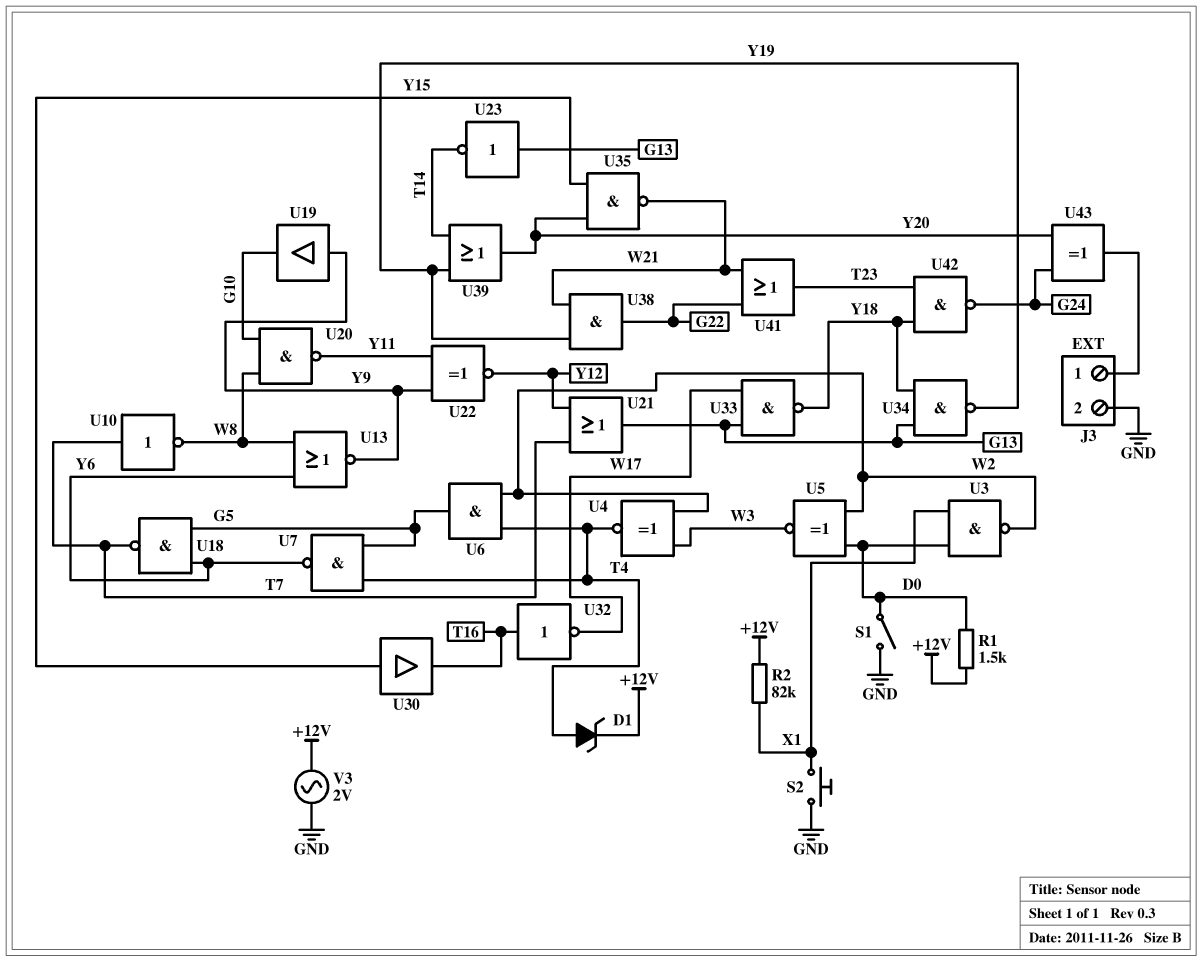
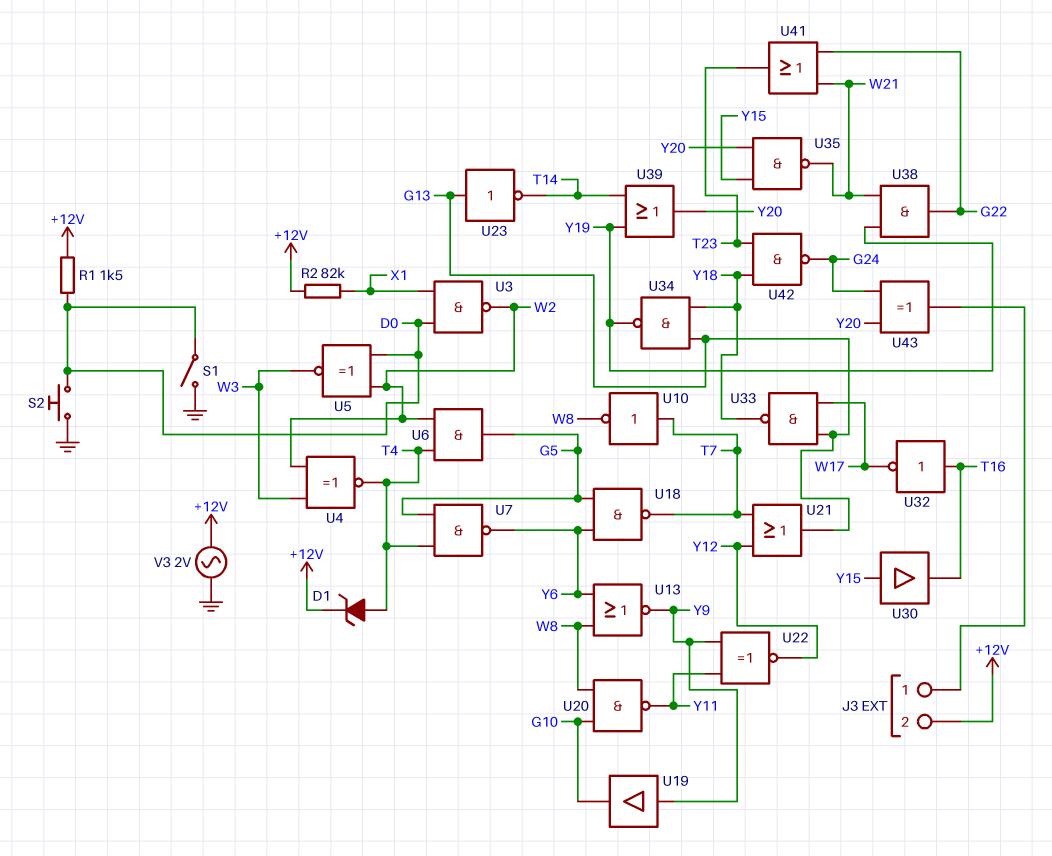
J3 pin 2: GND -> +12V
S2: button (GND, X1) -> button (D0, GND)

